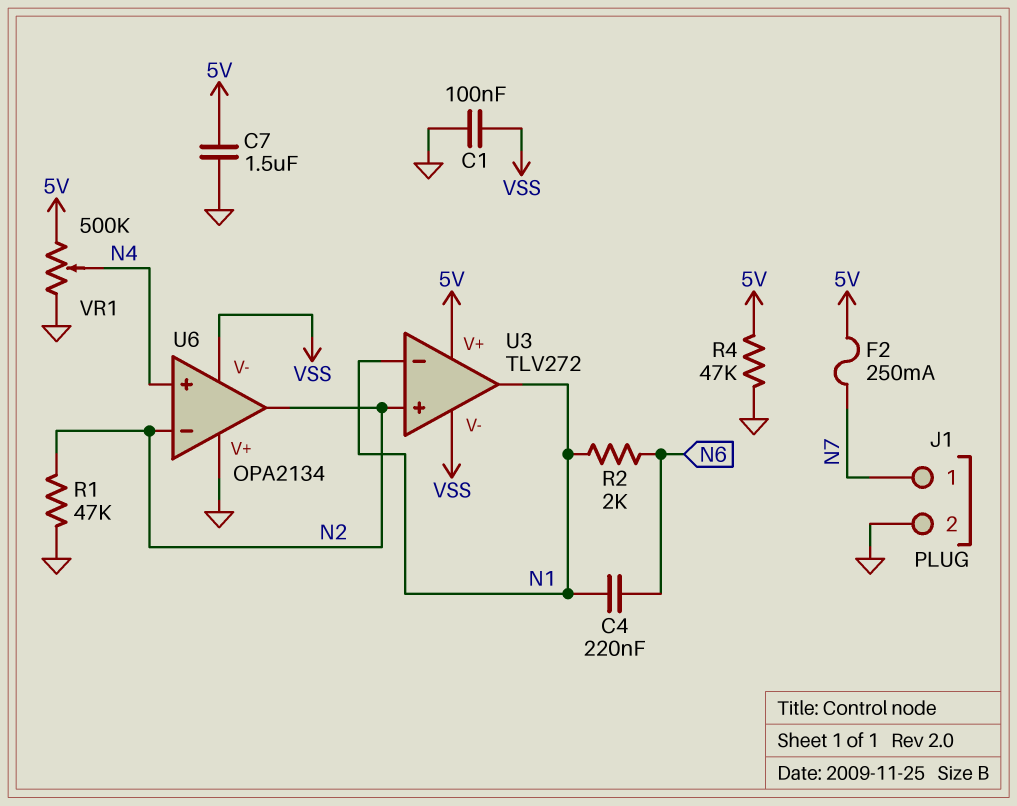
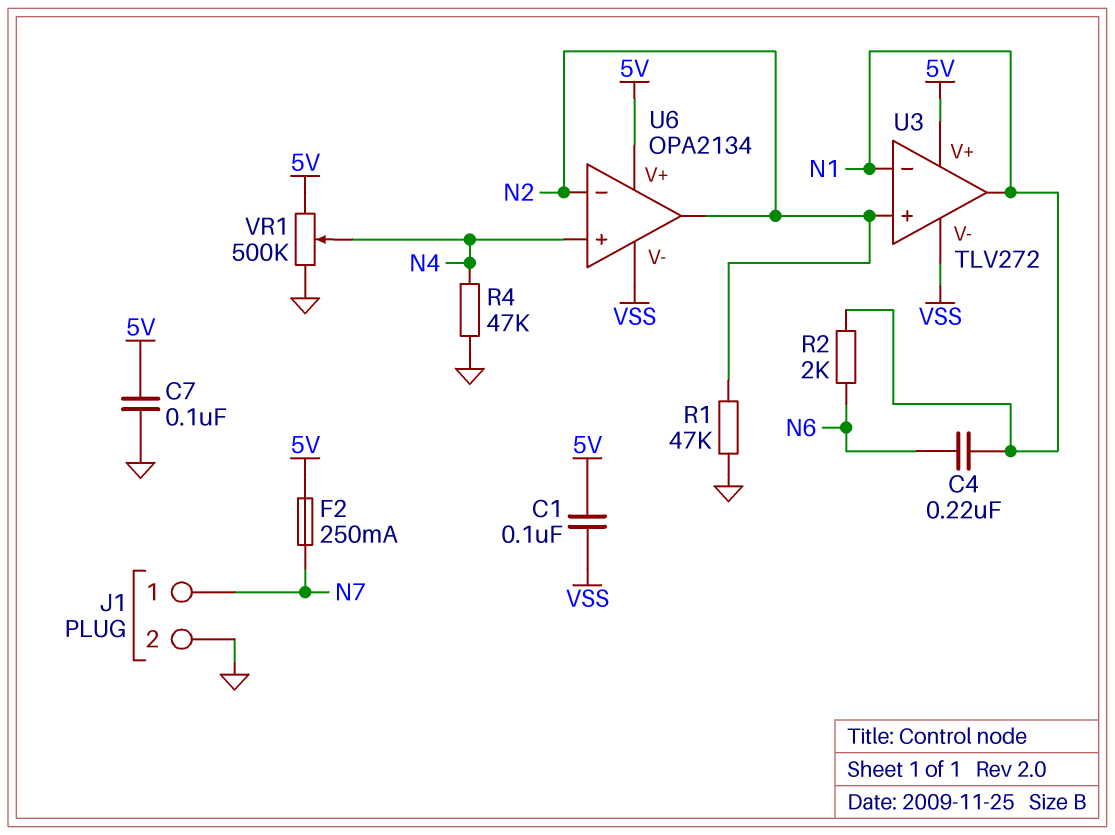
C1: 100nF (GND, VSS) -> 100nF (5V, VSS)
C7: 1.5uF (5V, GND) -> 100nF (5V, GND)
R4: 47k (5V, GND) -> 47k (GND, N4)
U6 pin V+: GND -> 5V

